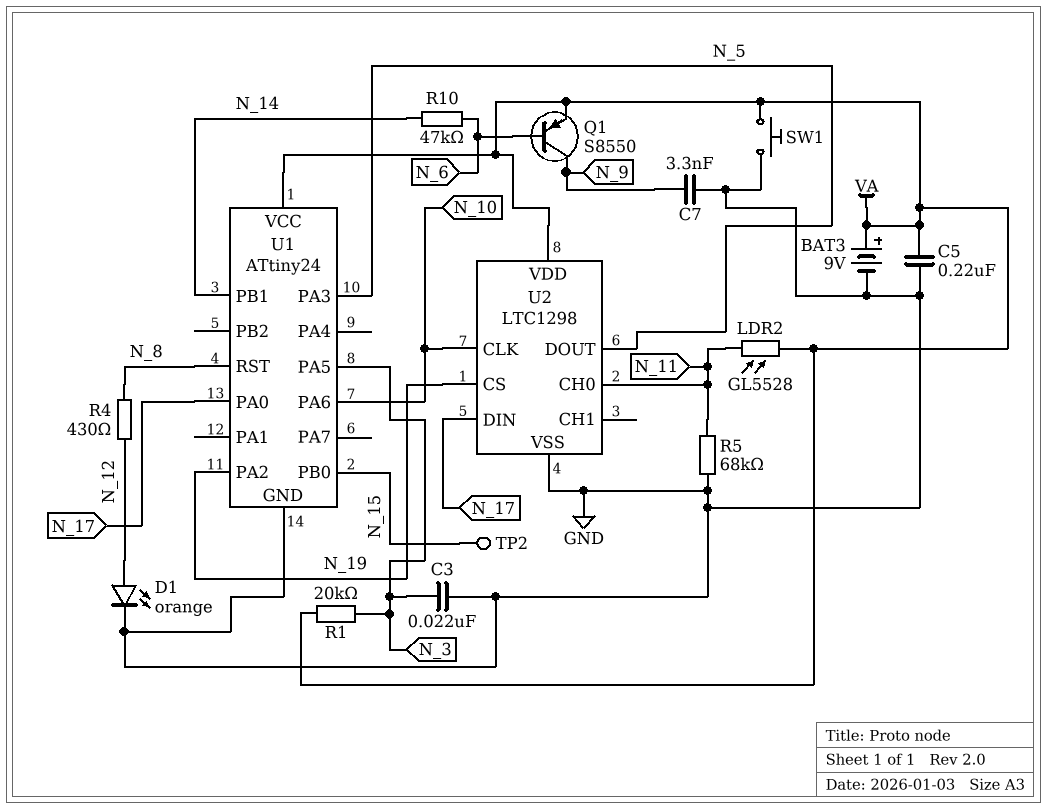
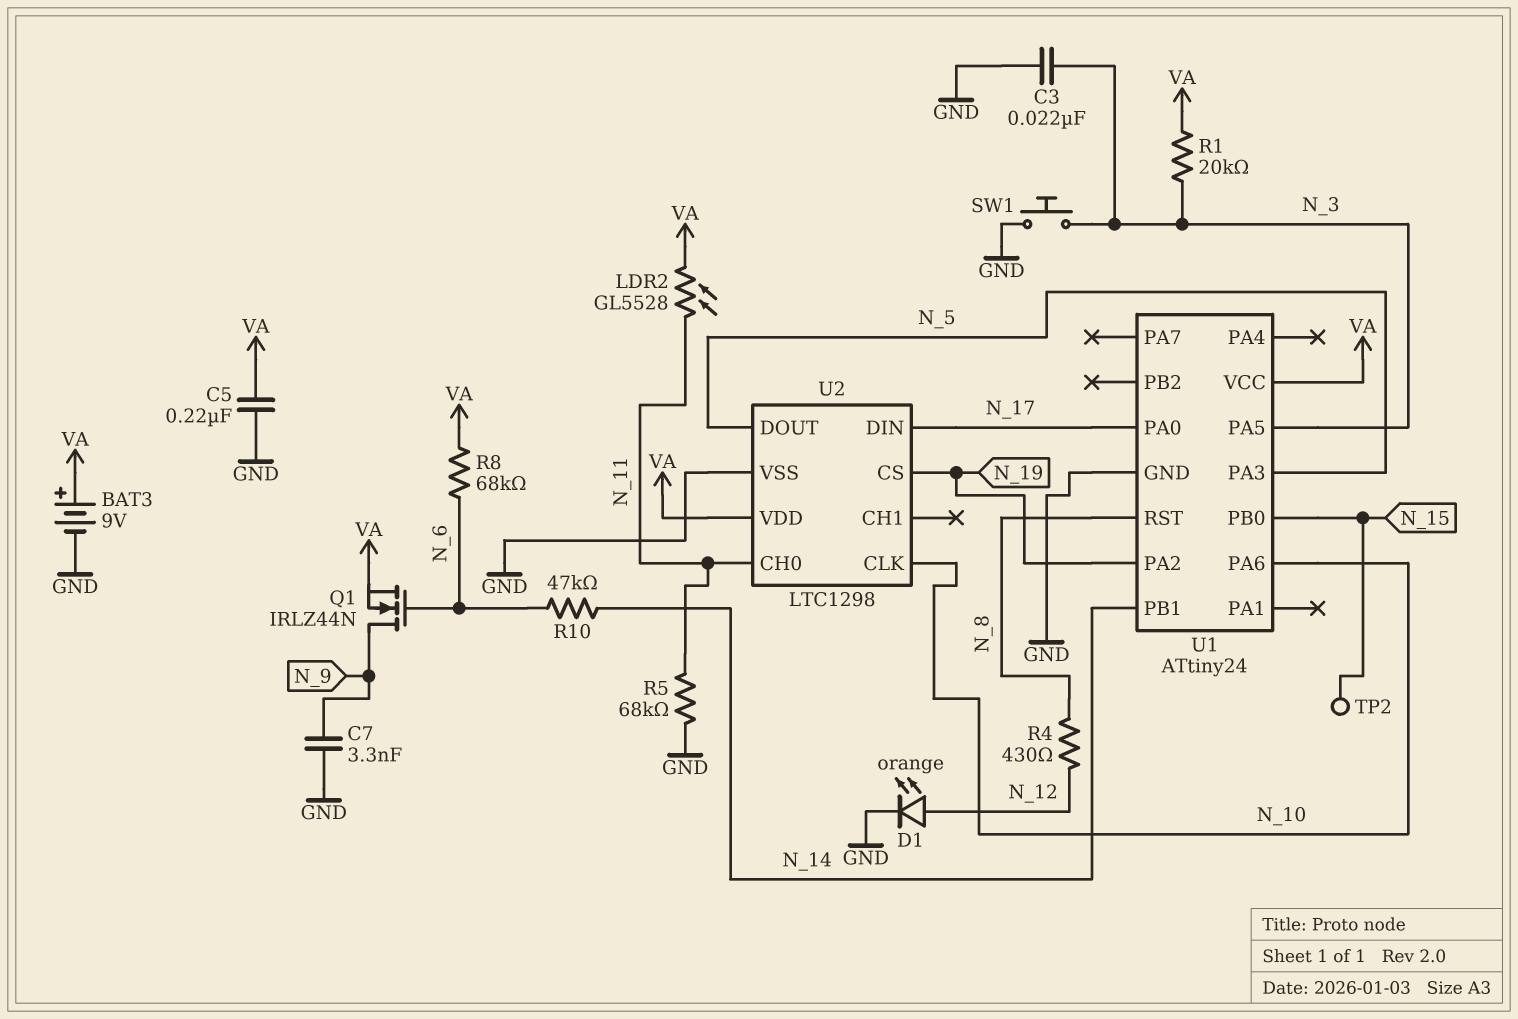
Q1: PNP S8550 (B N_6, C N_9, E VA) -> NMOS IRLZ44N (G N_6, D N_9, S VA)
R8: none -> 68k (N_6, VA)
SW1: button (GND, VA) -> button (GND, N_3)

